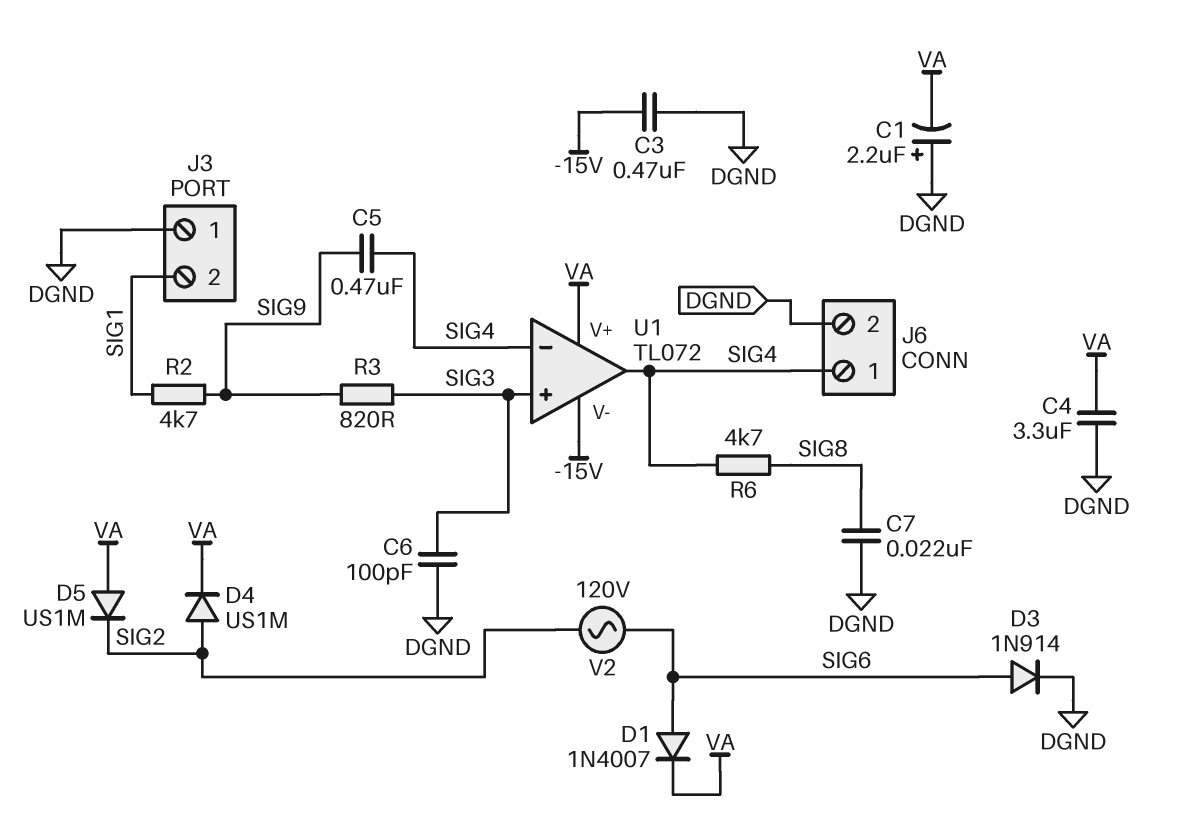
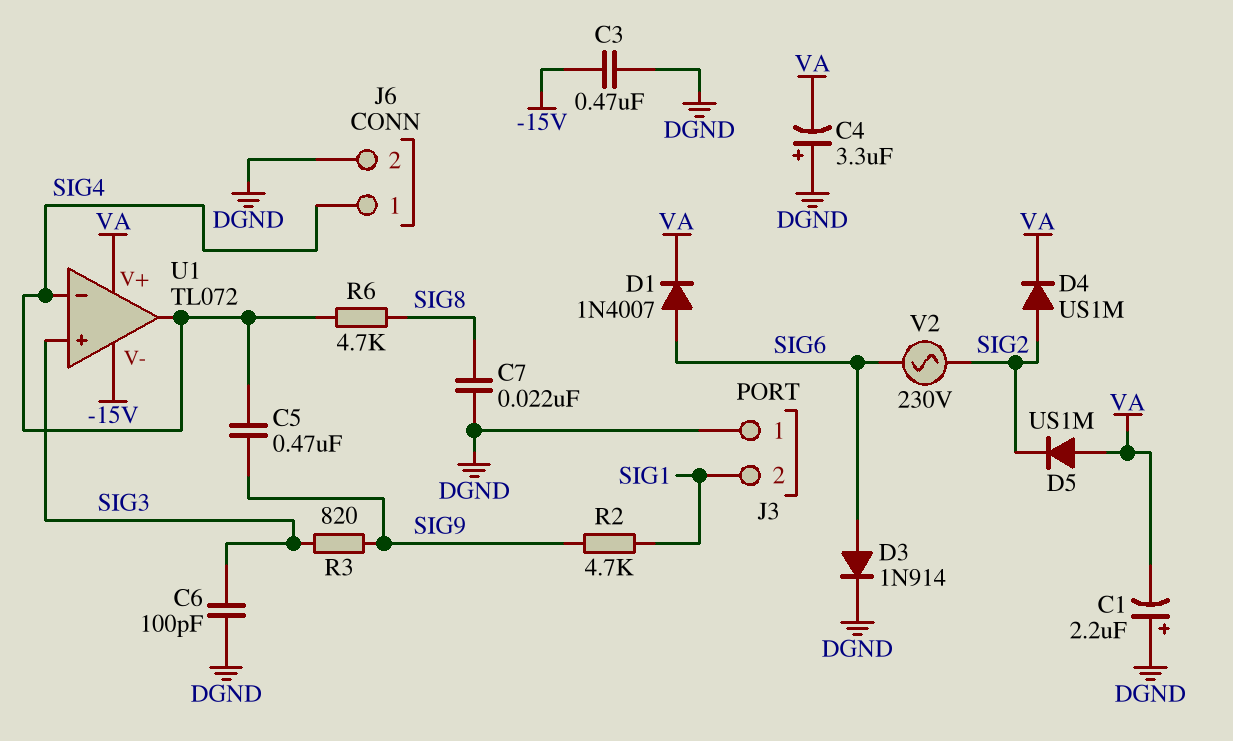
C4: 3.3uF (DGND, VA) -> 3.3uF (plus DGND, minus VA)
V2: AC 120V (SIG2, SIG6) -> AC 230V (SIG2, SIG6)

